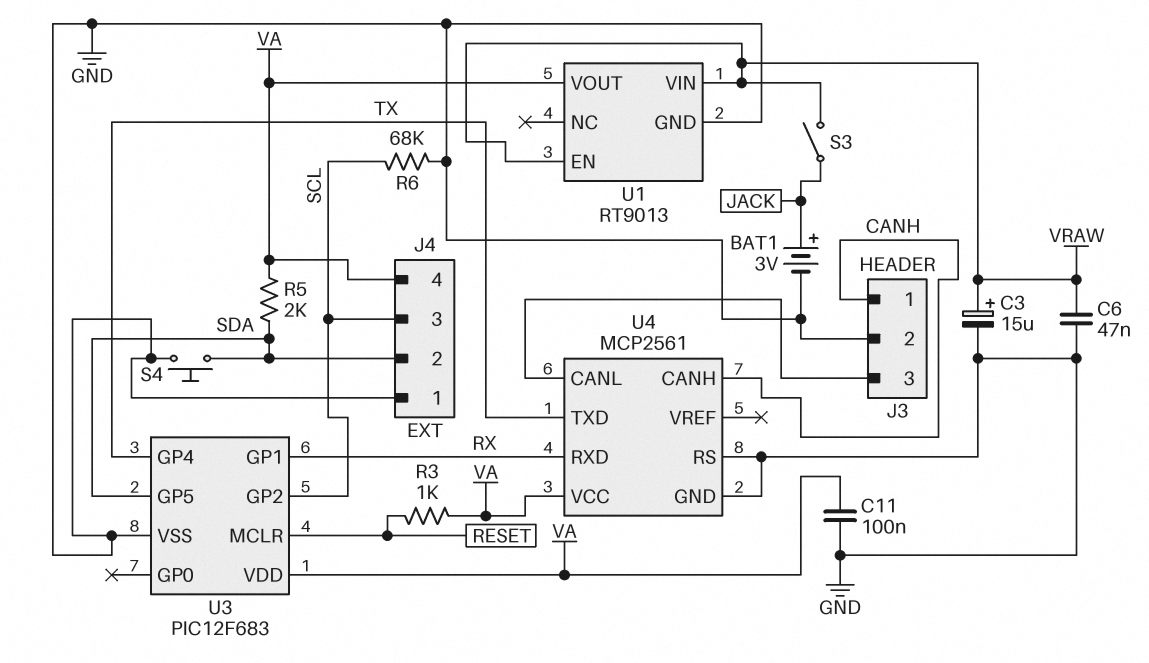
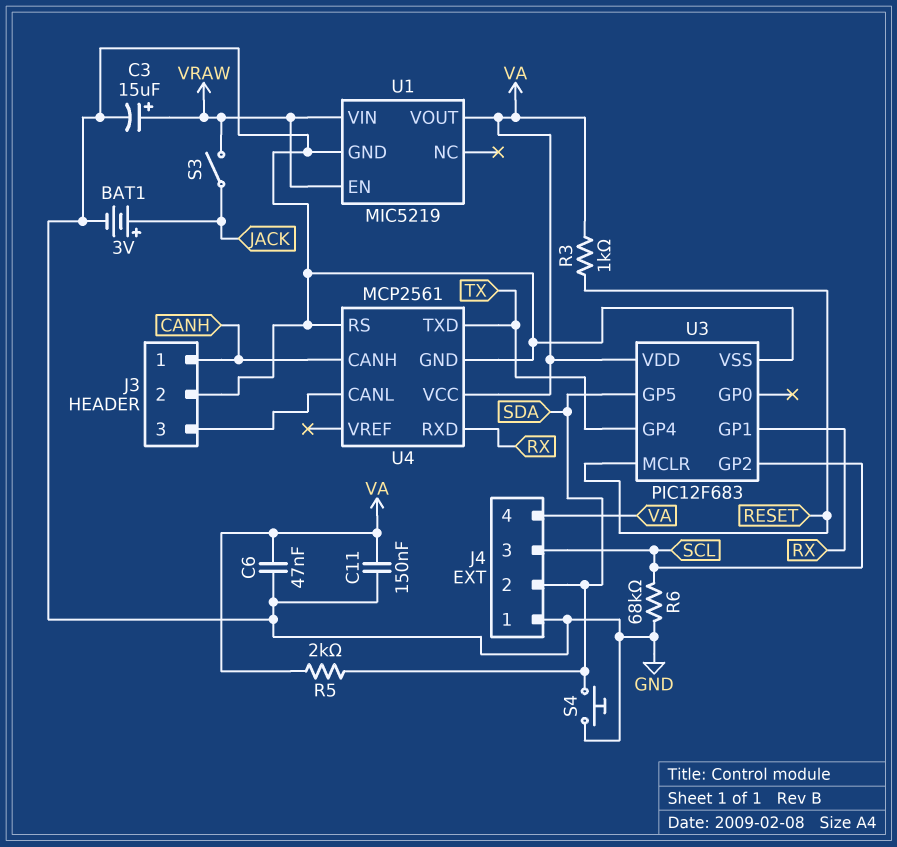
C6: 47nF (GND, VRAW) -> 47nF (GND, VA)
C11: 100nF (GND, VA) -> 150nF (GND, VA)
U1: RT9013 -> MIC5219

